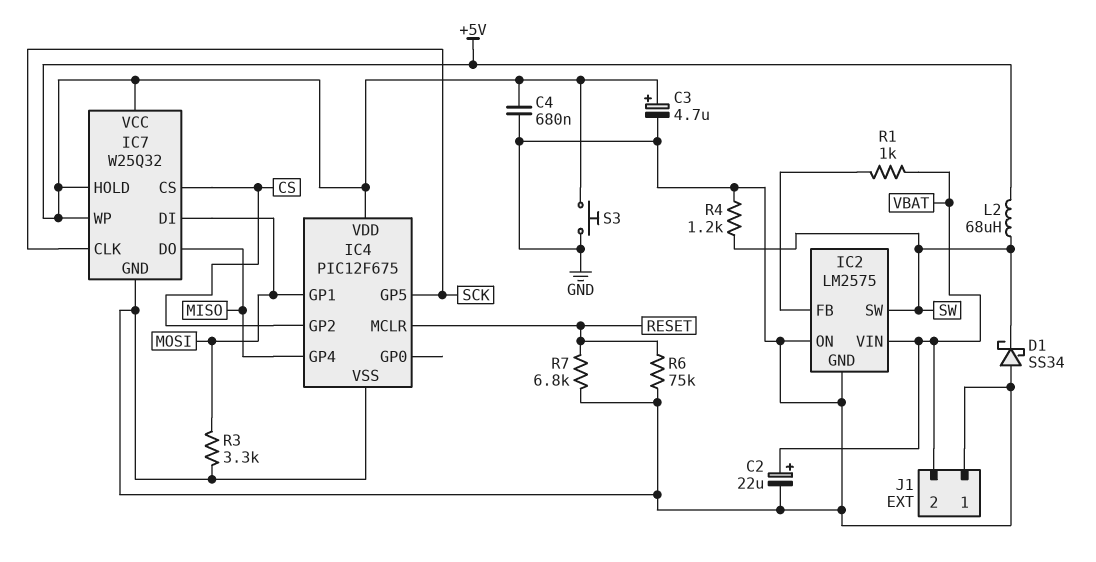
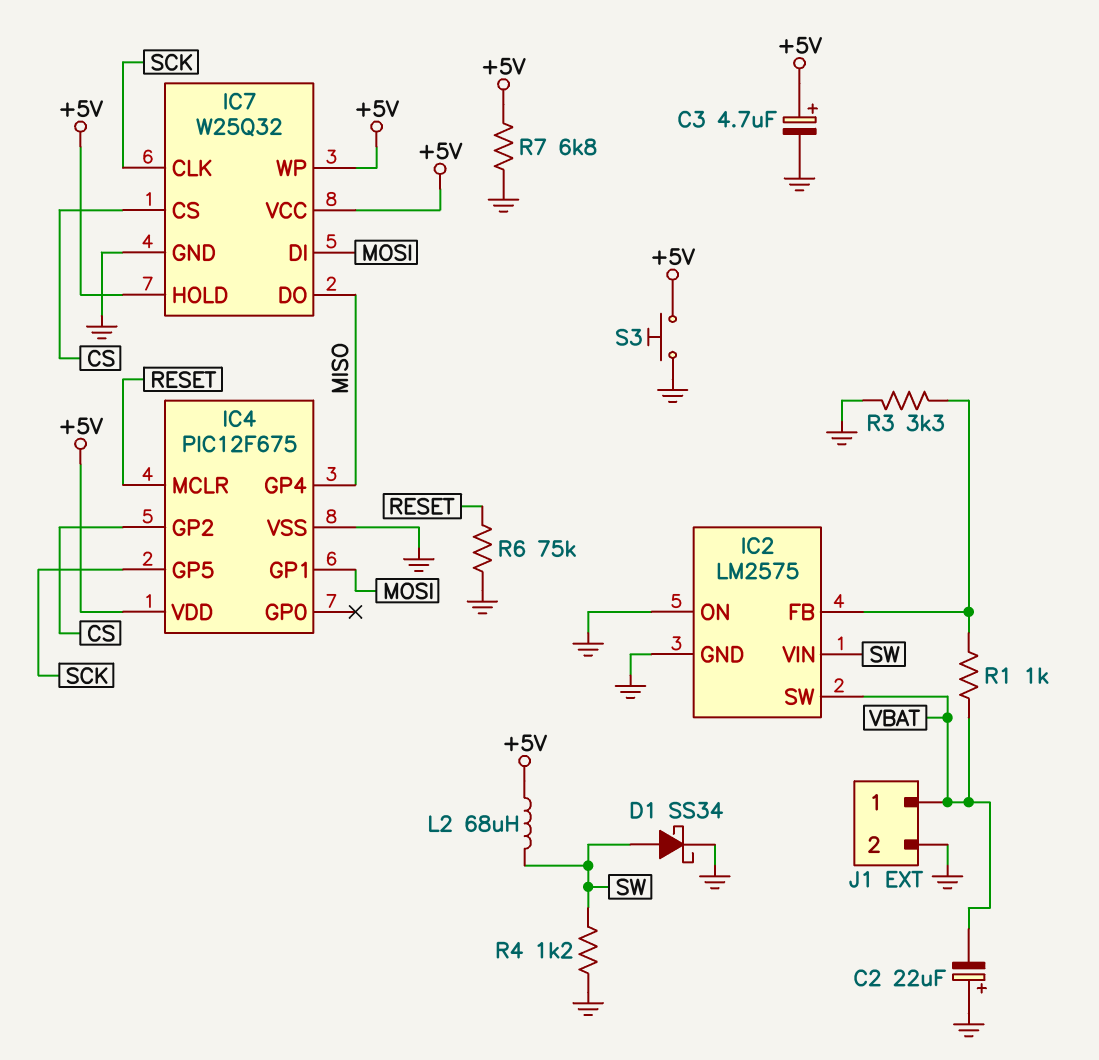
C2: 22uF (plus VBAT, minus GND) -> 22uF (plus GND, minus VBAT)
C4: 680nF (+5V, GND) -> none
D1: schottky SS34 (A GND, K SW) -> schottky SS34 (A SW, K GND)
IC2 pin SW: SW -> VBAT
IC2 pin VIN: VBAT -> SW
J1 pin 1: GND -> VBAT
J1 pin 2: VBAT -> GND
R3: 3.3k (GND, MOSI) -> 3.3k (GND, IC2/FB)
R7: 6.8k (GND, RESET) -> 6.8k (+5V, GND)

